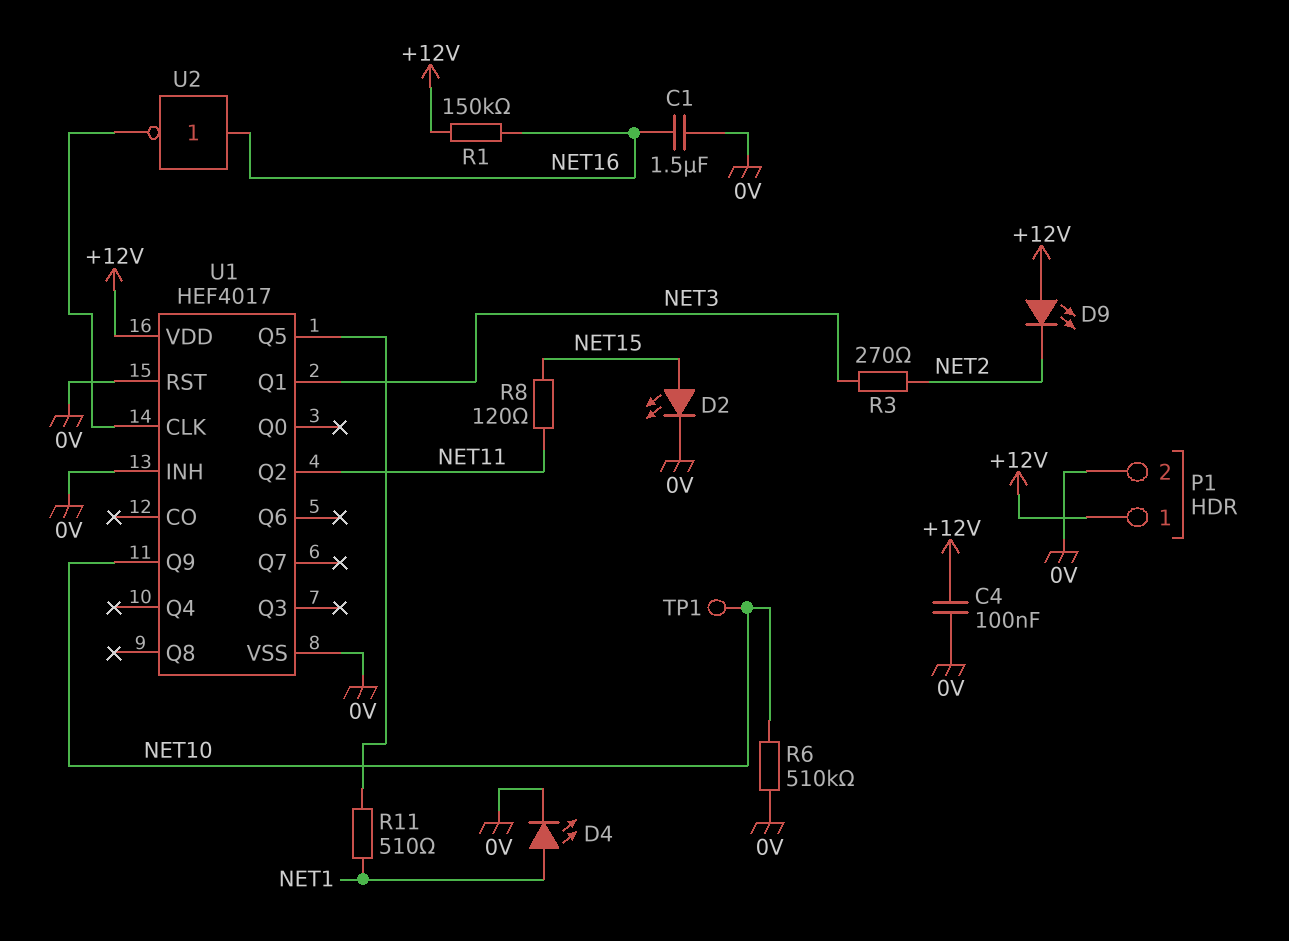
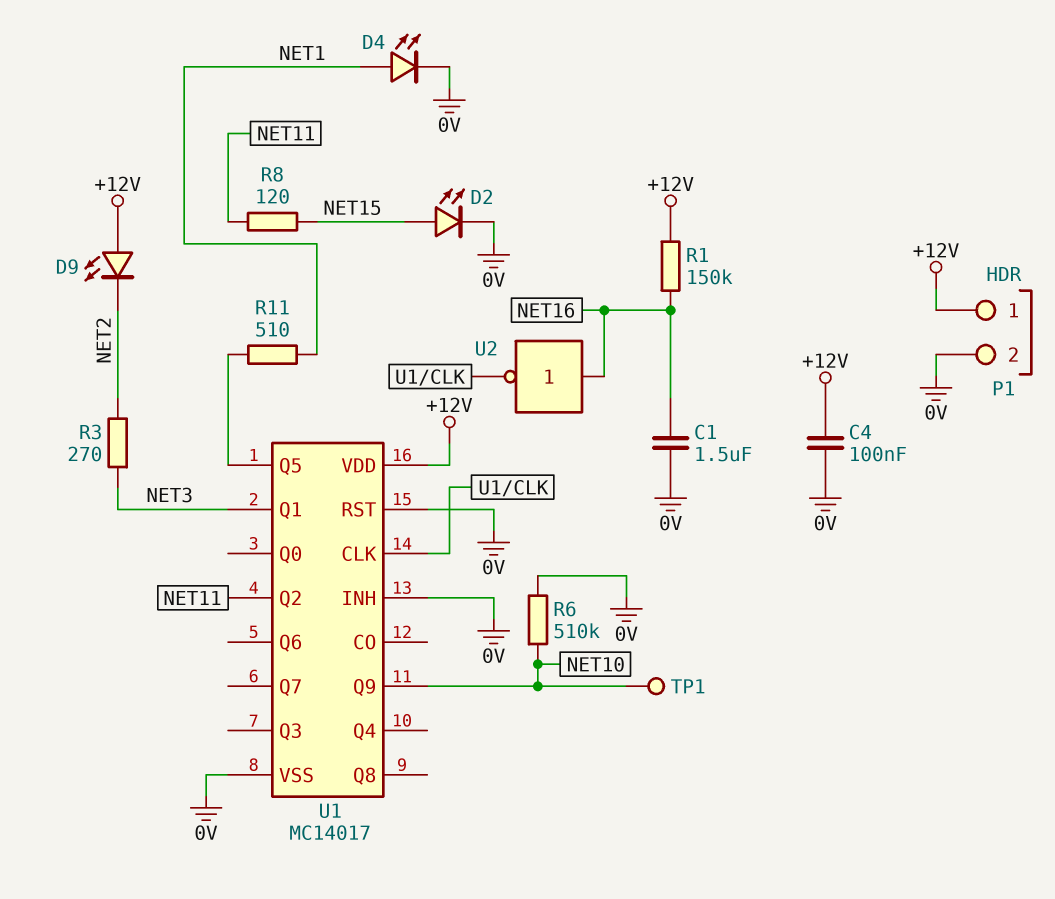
U1: HEF4017 -> MC14017

